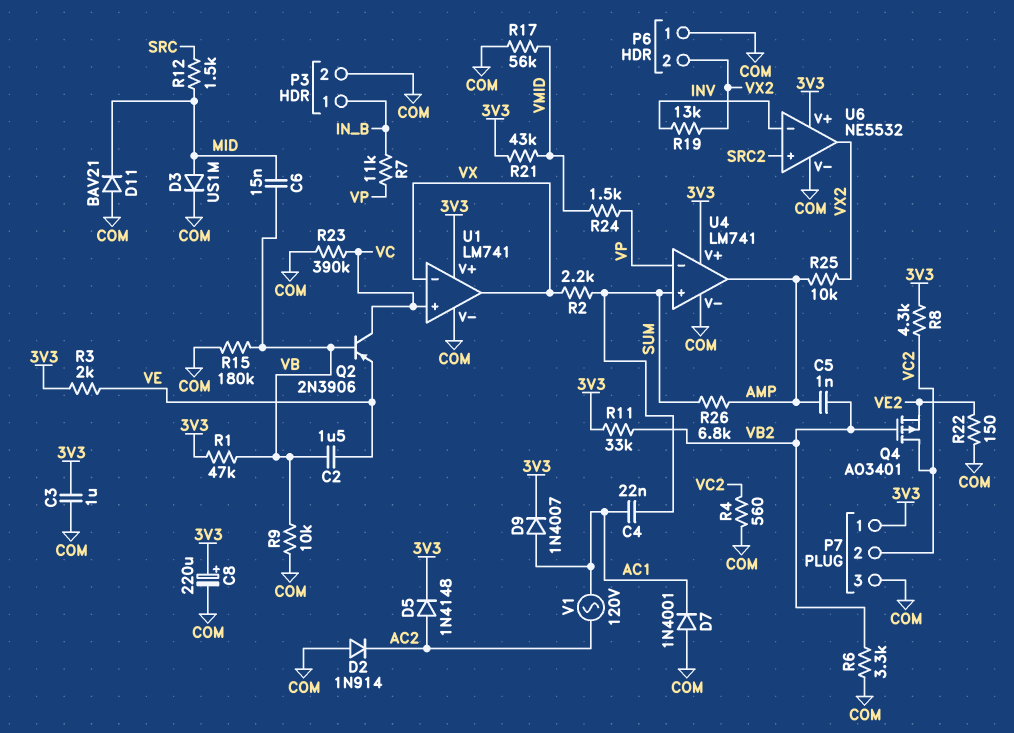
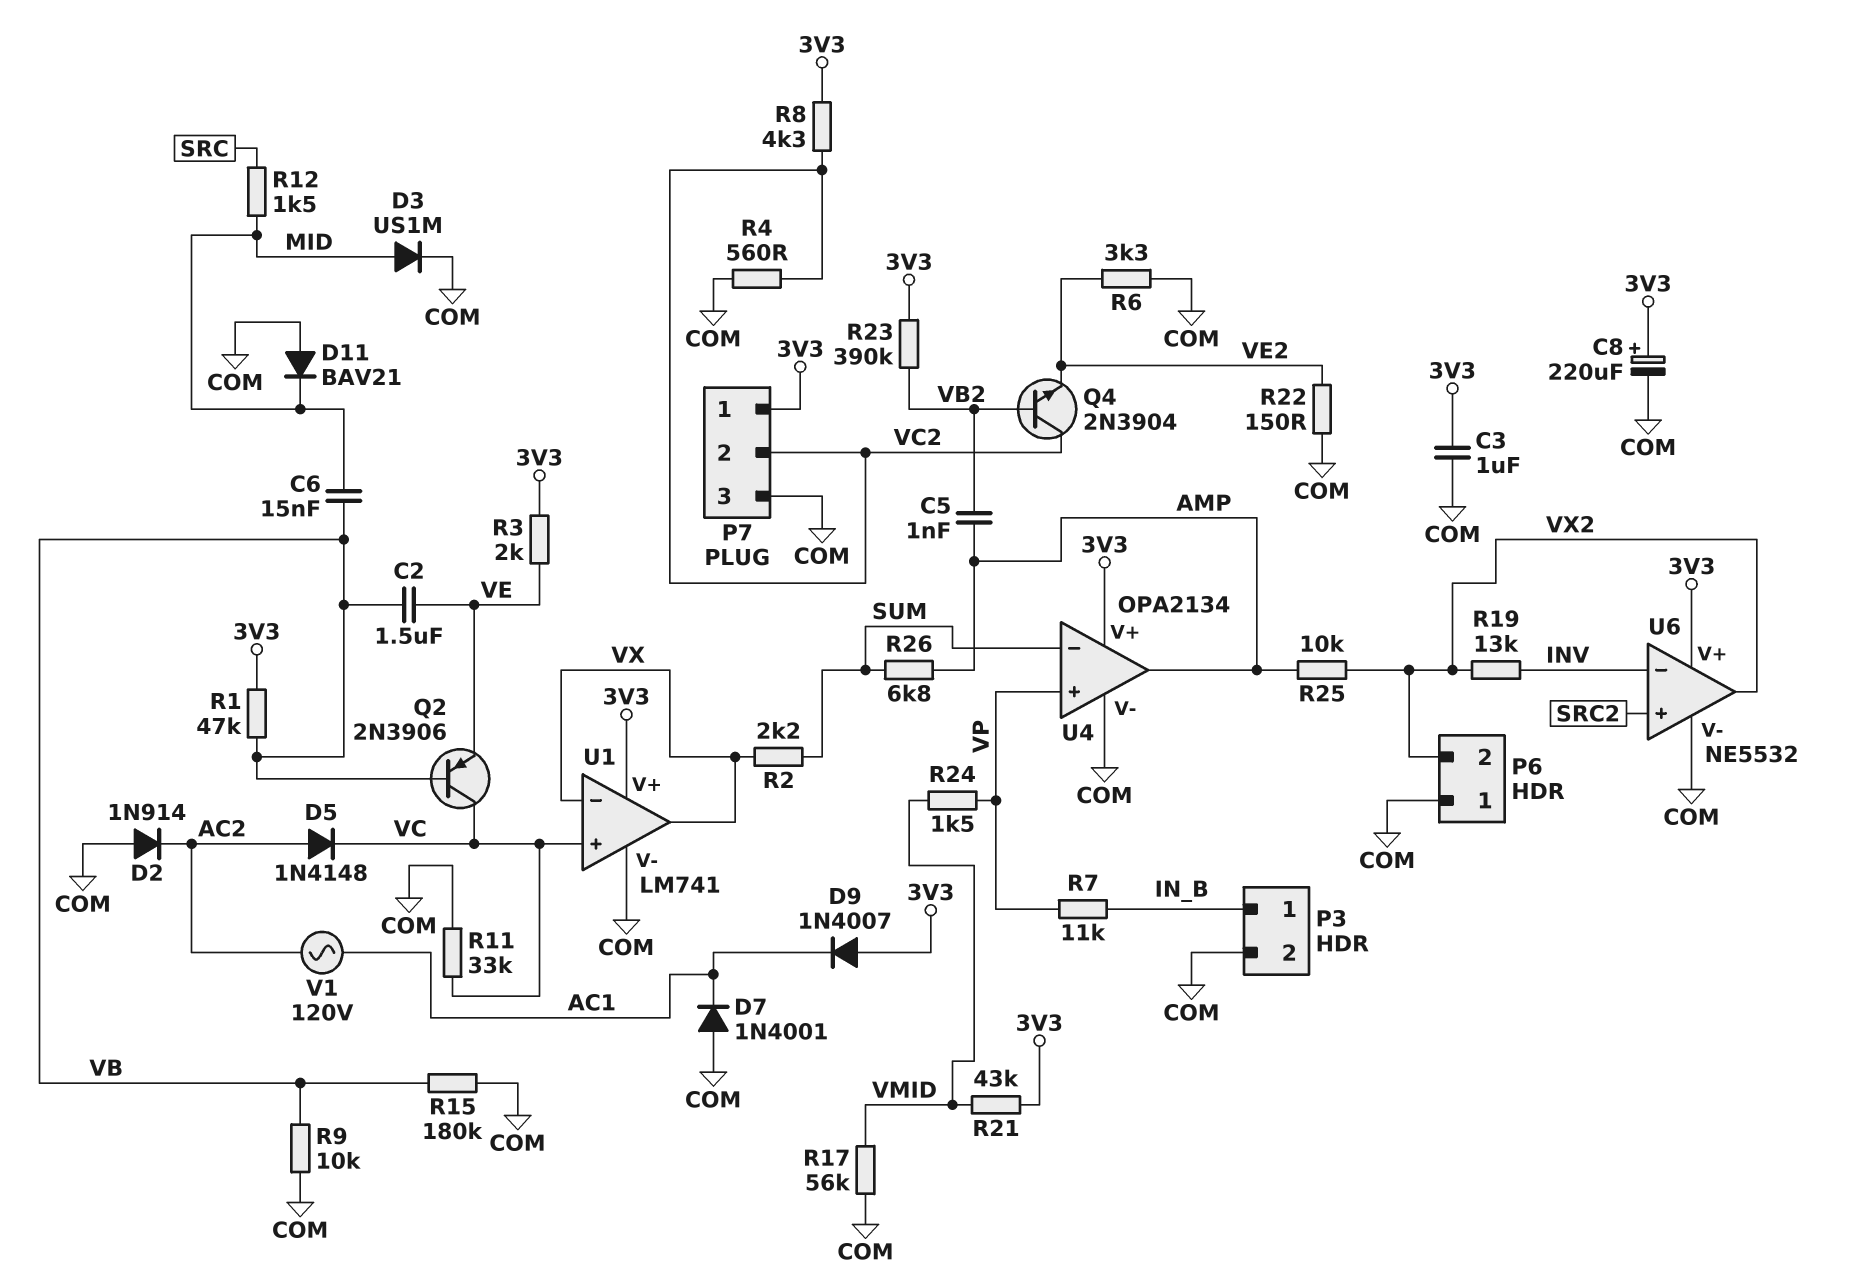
C4: 22nF (AC1, SUM) -> none
D5: diode 1N4148 (A AC2, K 3V3) -> diode 1N4148 (A AC2, K VC)
D9: diode 1N4007 (A AC1, K 3V3) -> diode 1N4007 (A 3V3, K AC1)
Q4: PMOS AO3401 (G VB2, D VC2, S VE2) -> NPN 2N3904 (B VB2, C VC2, E VE2)
R6: 3.3k (COM, VB2) -> 3.3k (COM, VE2)
R11: 33k (3V3, VB2) -> 33k (COM, VC)
R23: 390k (COM, VC) -> 390k (3V3, VB2)
U4: LM741 -> OPA2134
U4 pin in+: SUM -> VP
U4 pin in-: VP -> SUM

